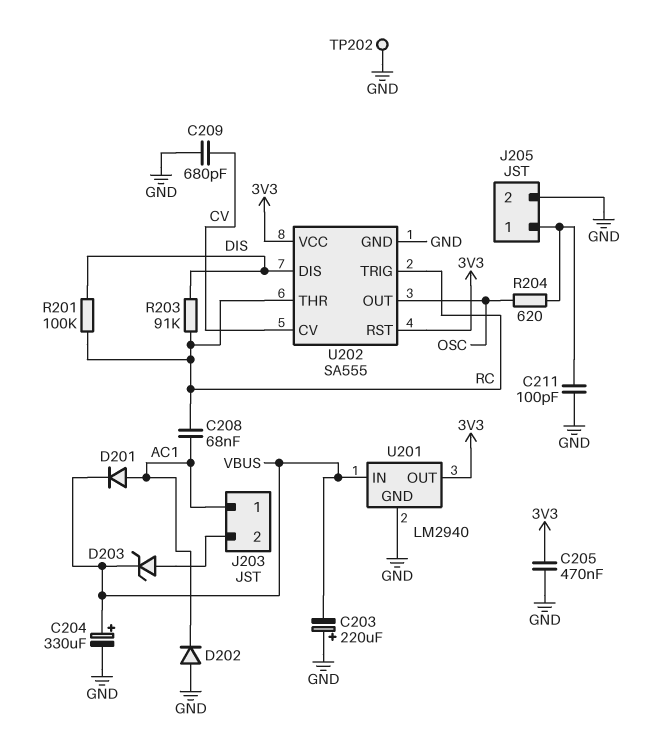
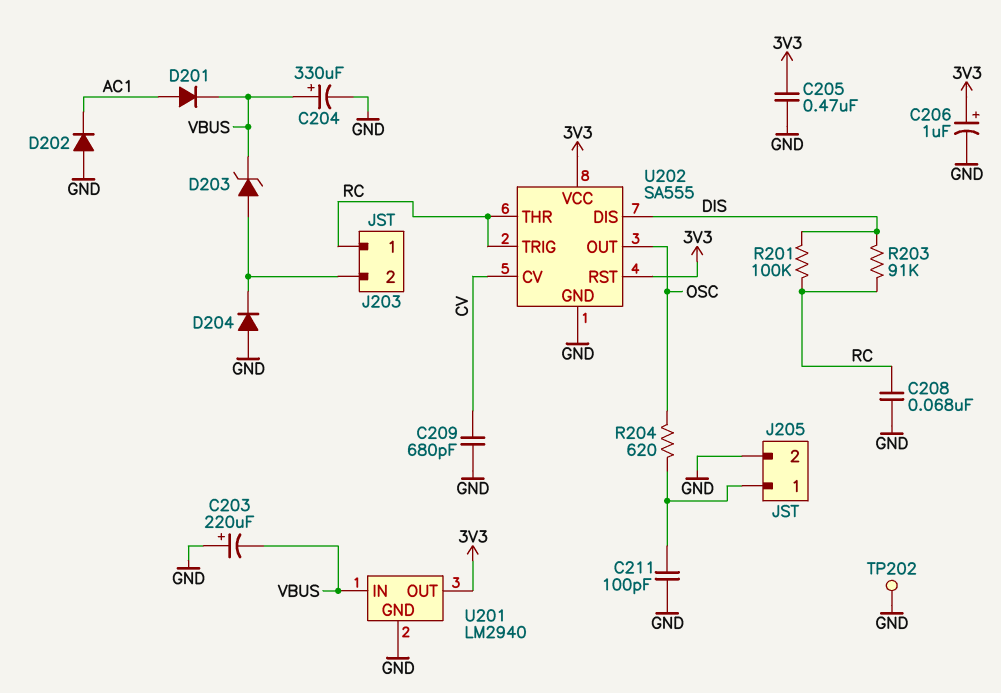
C206: none -> 1uF (plus 3V3, minus GND)
C208: 68nF (AC1, RC) -> 68nF (GND, RC)
D204: none -> diode (A GND, K J203/2)
J203 pin 1: AC1 -> RC

